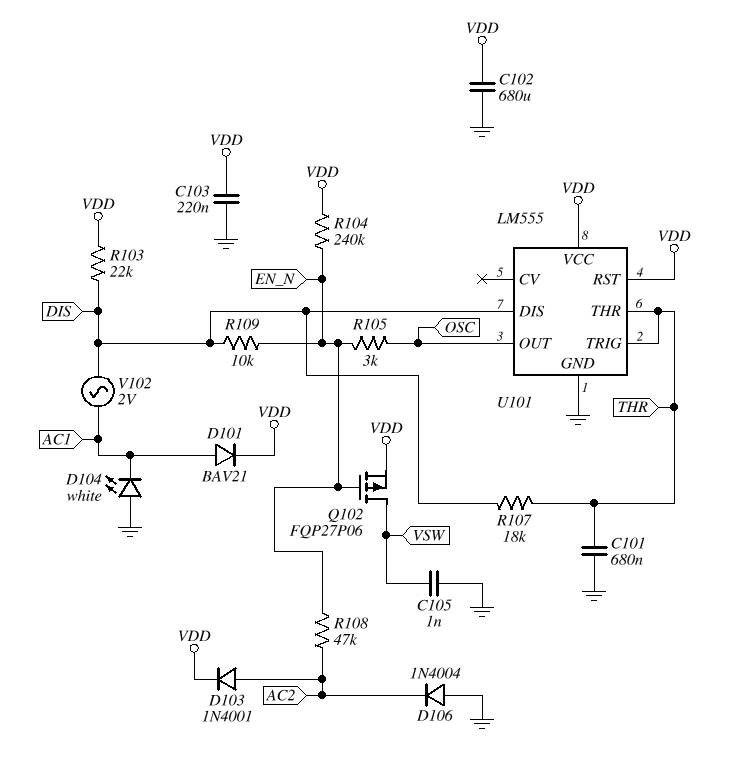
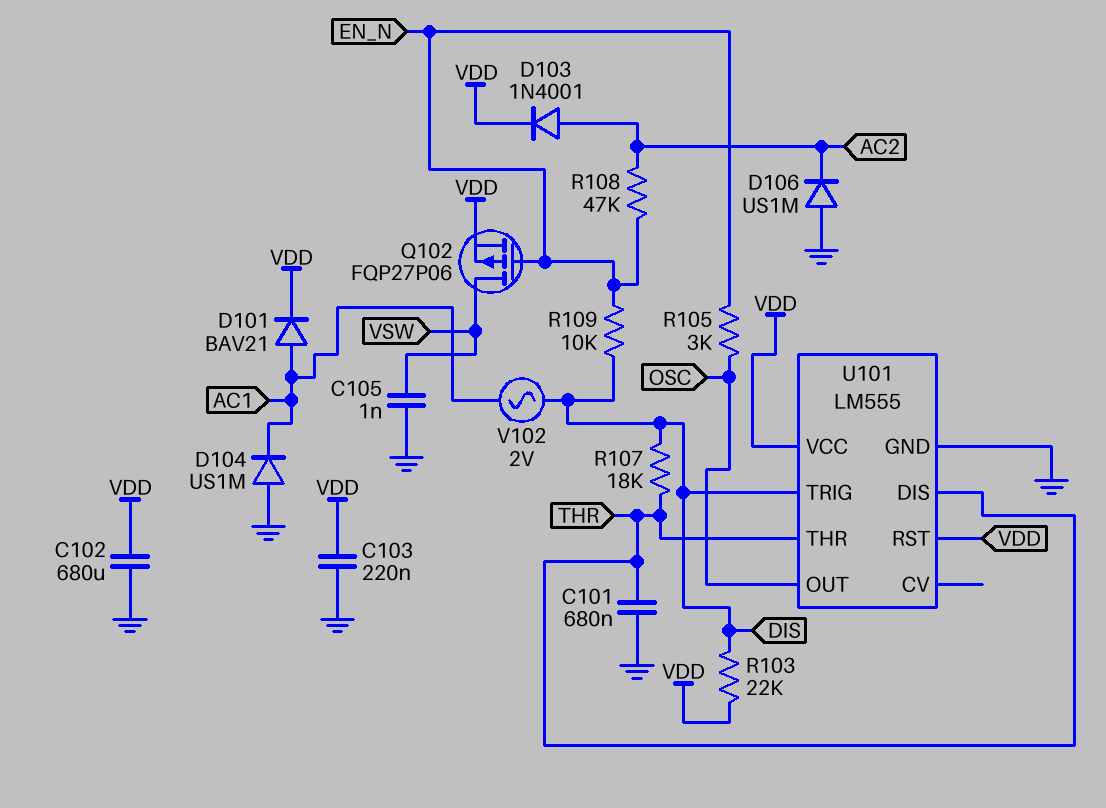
D104: LED white (A GND, K AC1) -> diode US1M (A GND, K AC1)
D106: diode 1N4004 (A GND, K AC2) -> diode US1M (A GND, K AC2)
R104: 240k (EN_N, VDD) -> none
U101 pin DIS: DIS -> THR
U101 pin TRIG: THR -> DIS

